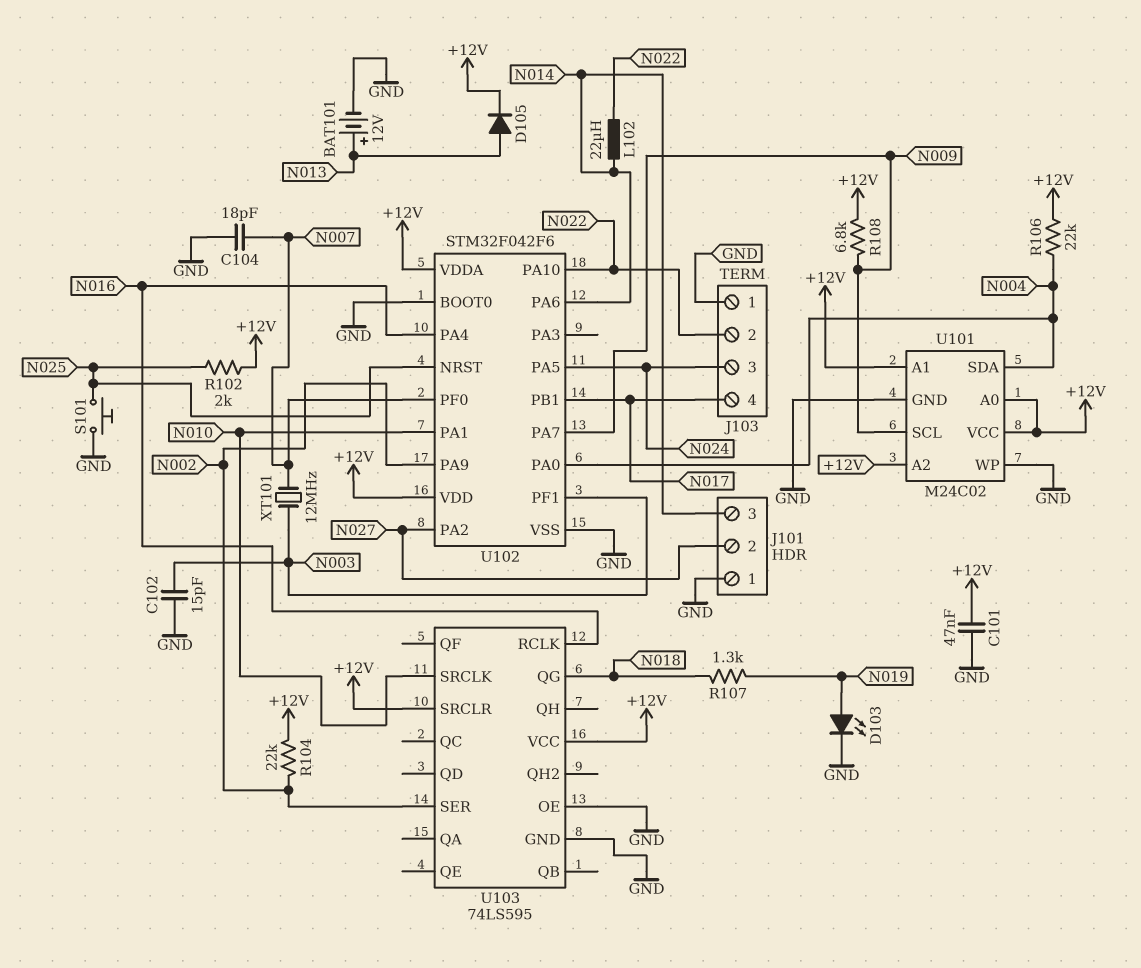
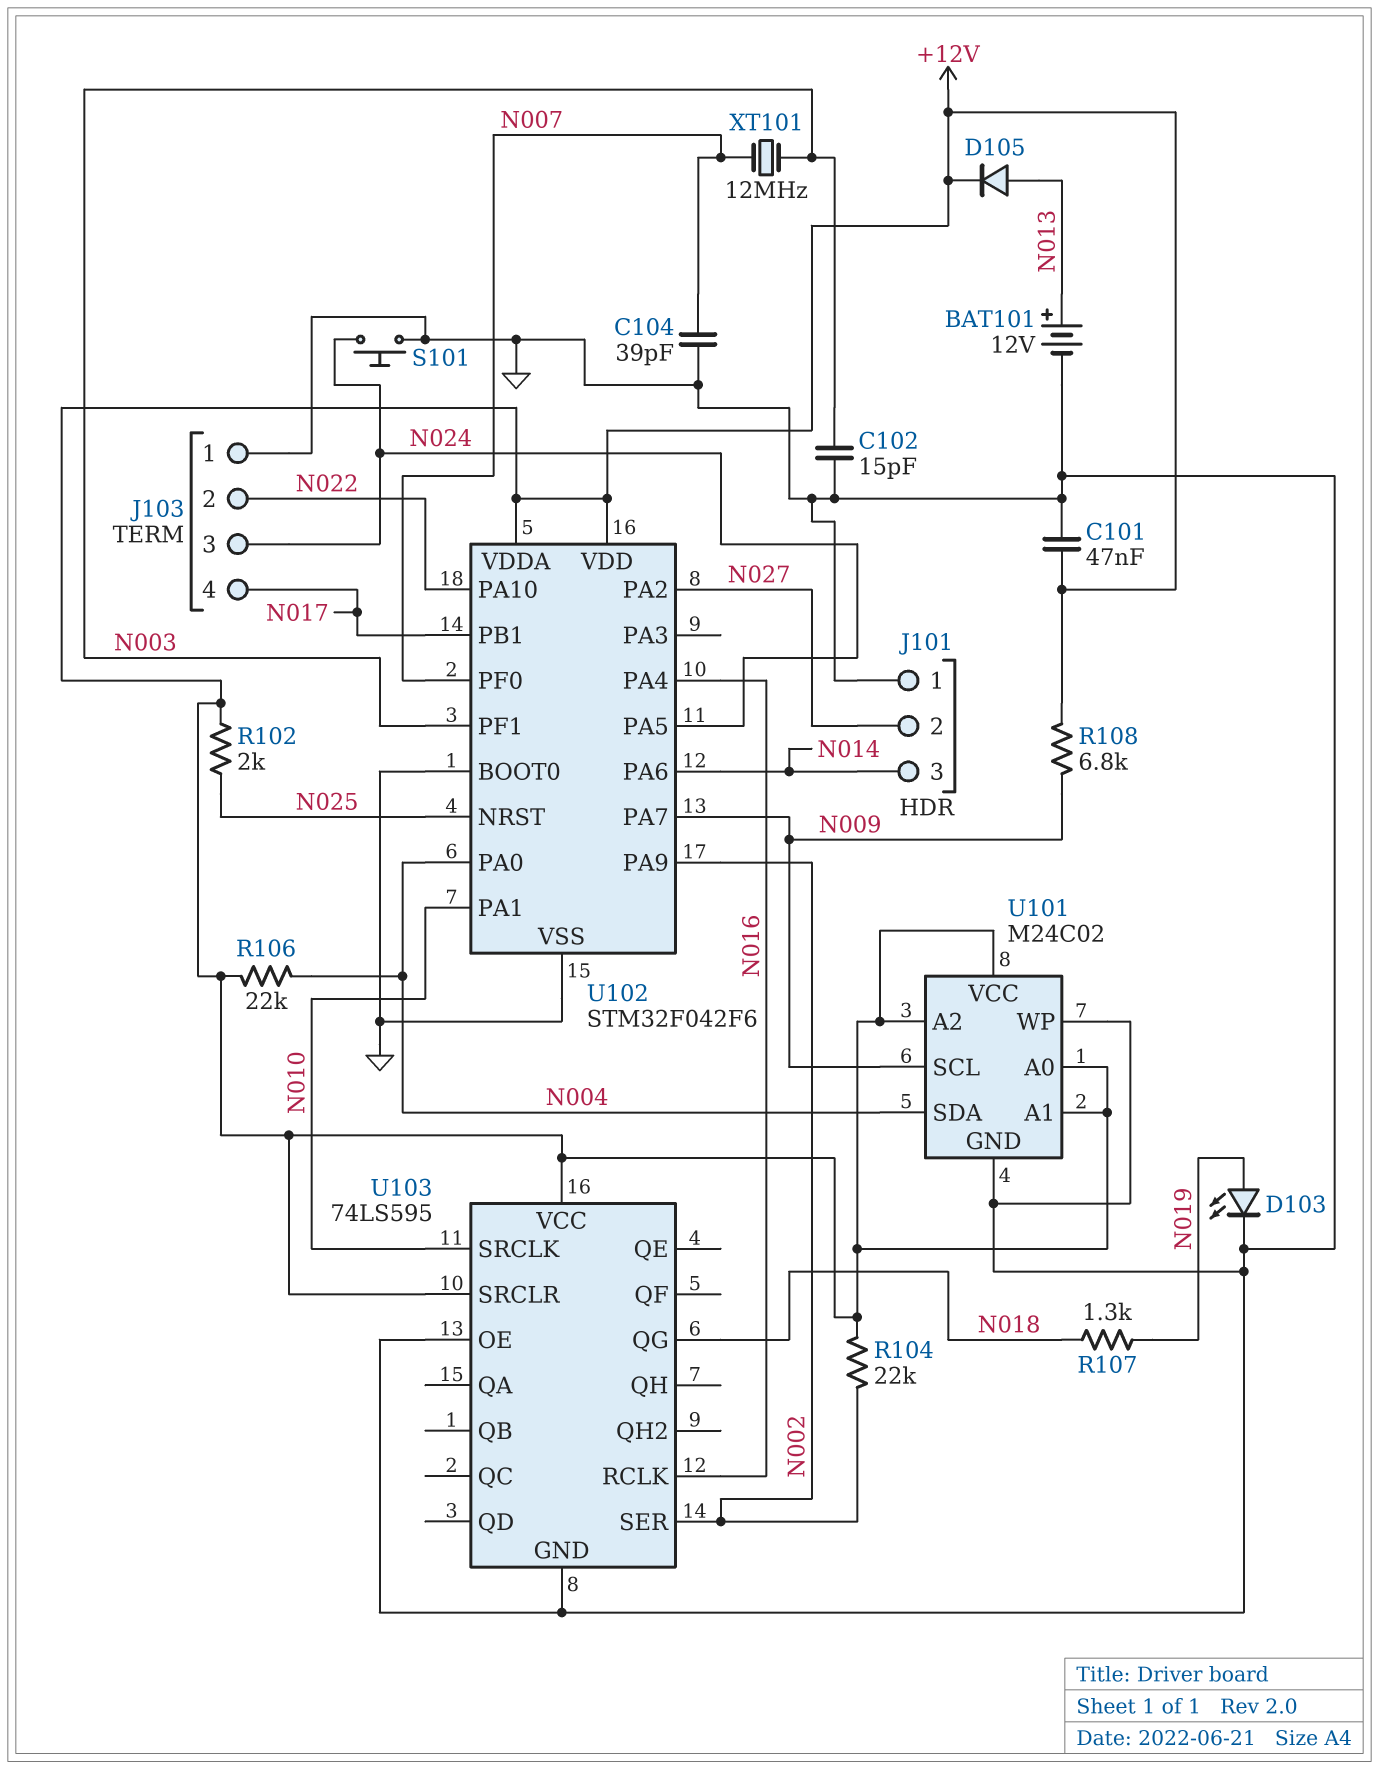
C104: 18pF (GND, N007) -> 39pF (GND, N007)
L102: 22uH (N014, N022) -> none
S101: button (GND, N025) -> button (GND, N024)

